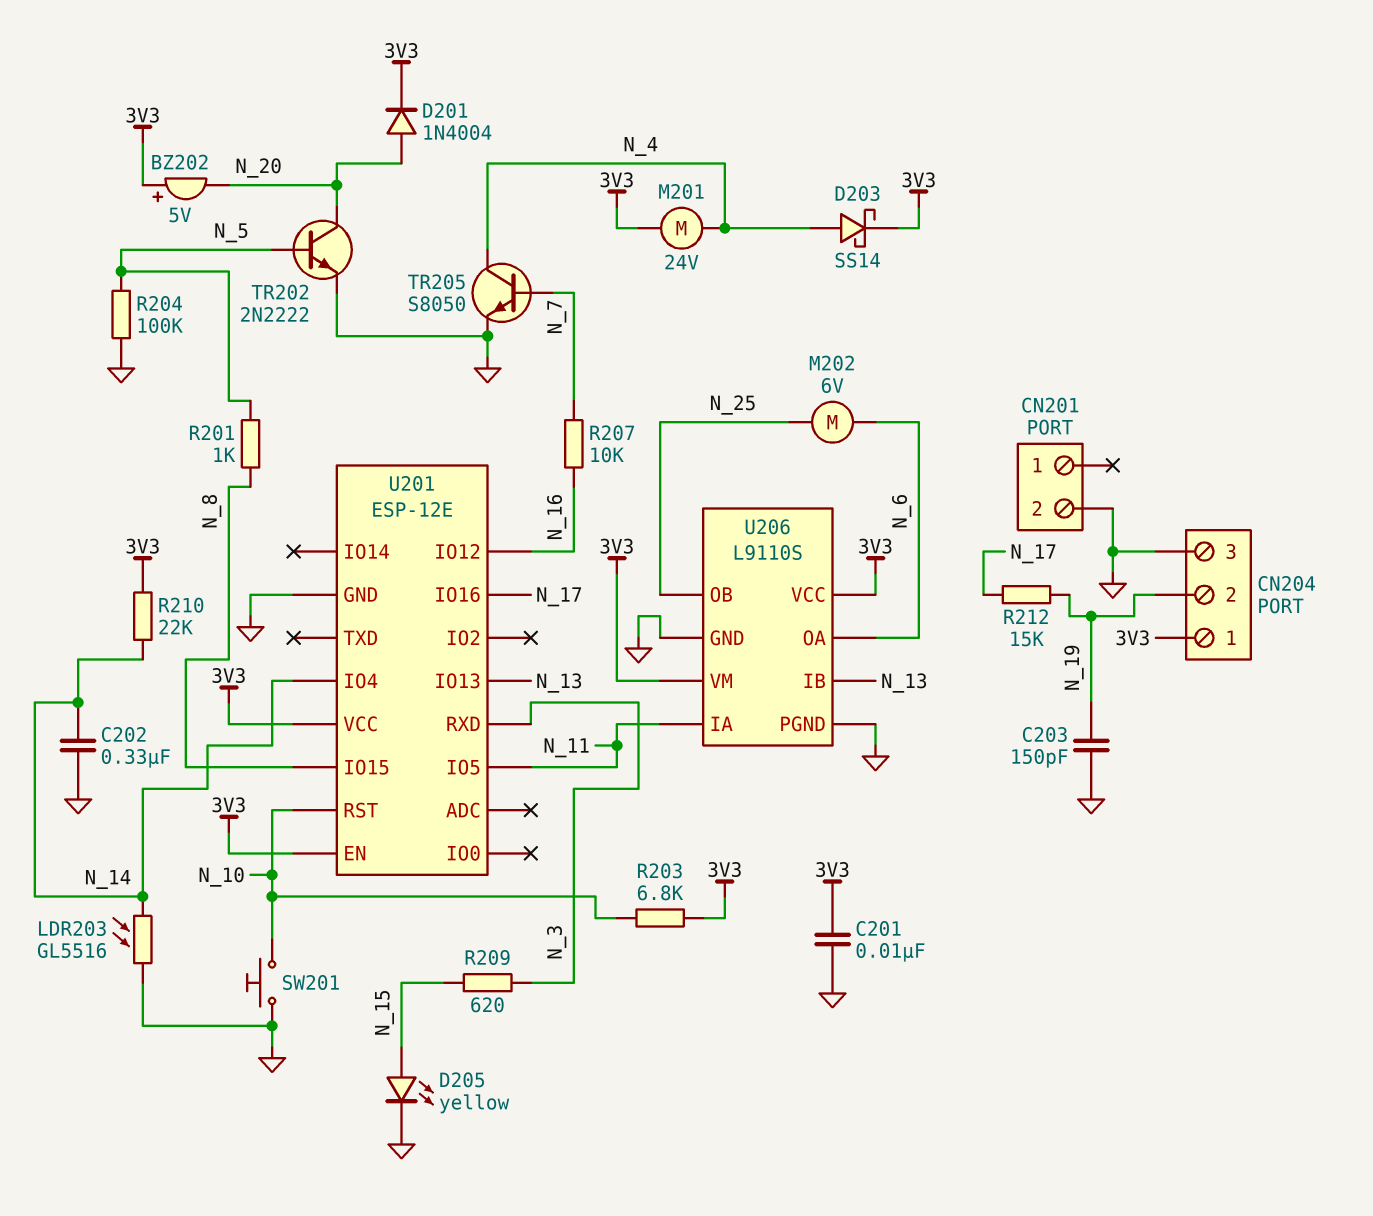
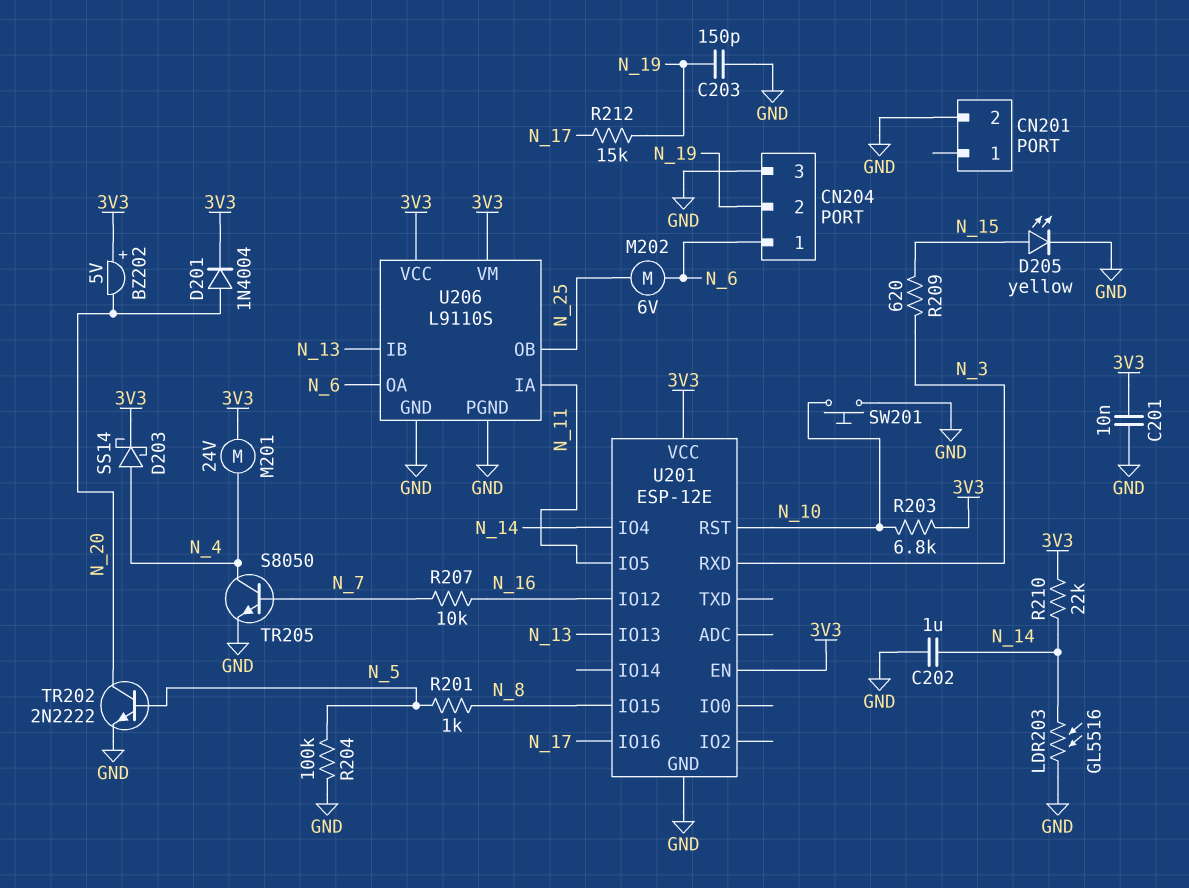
C202: 330nF (GND, N_14) -> 1uF (GND, N_14)
CN204 pin 1: 3V3 -> N_6

